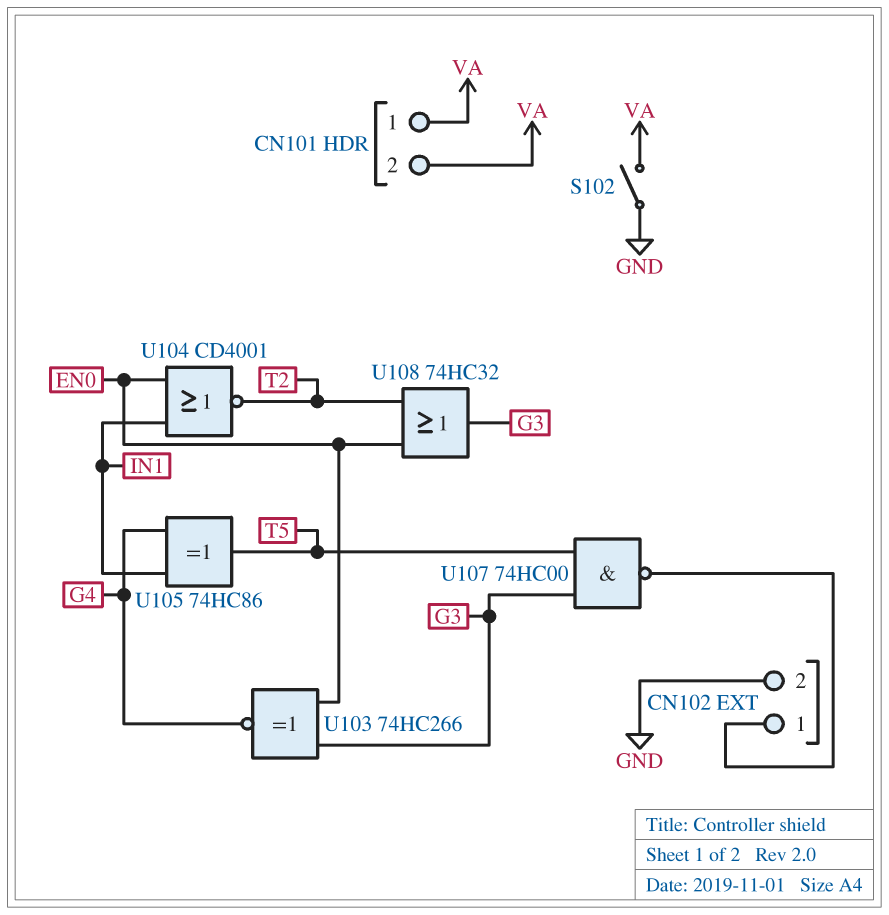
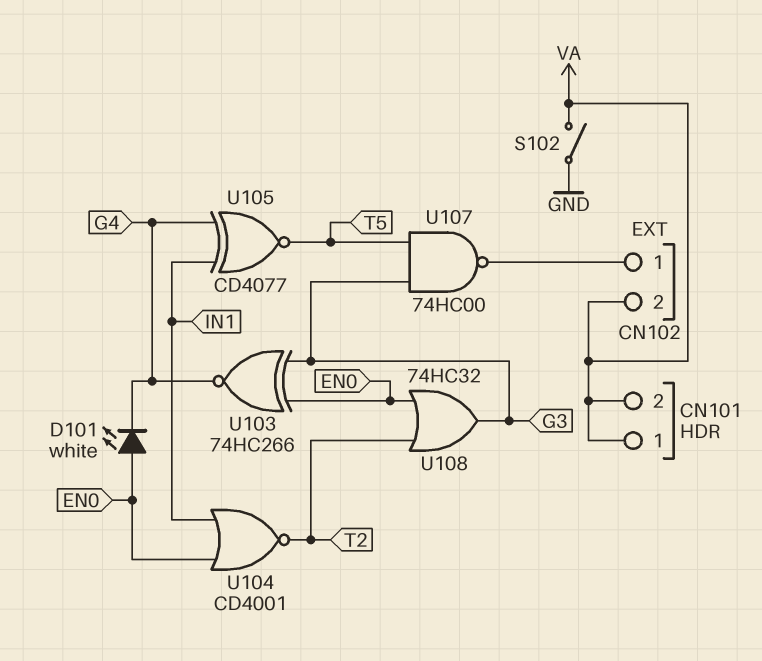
CN102 pin 2: GND -> VA
D101: none -> LED white (A EN0, K G4)
U105: XOR 74HC86 (in G4, in IN1, out T5) -> XNOR CD4077 (in G4, in IN1, out T5)

